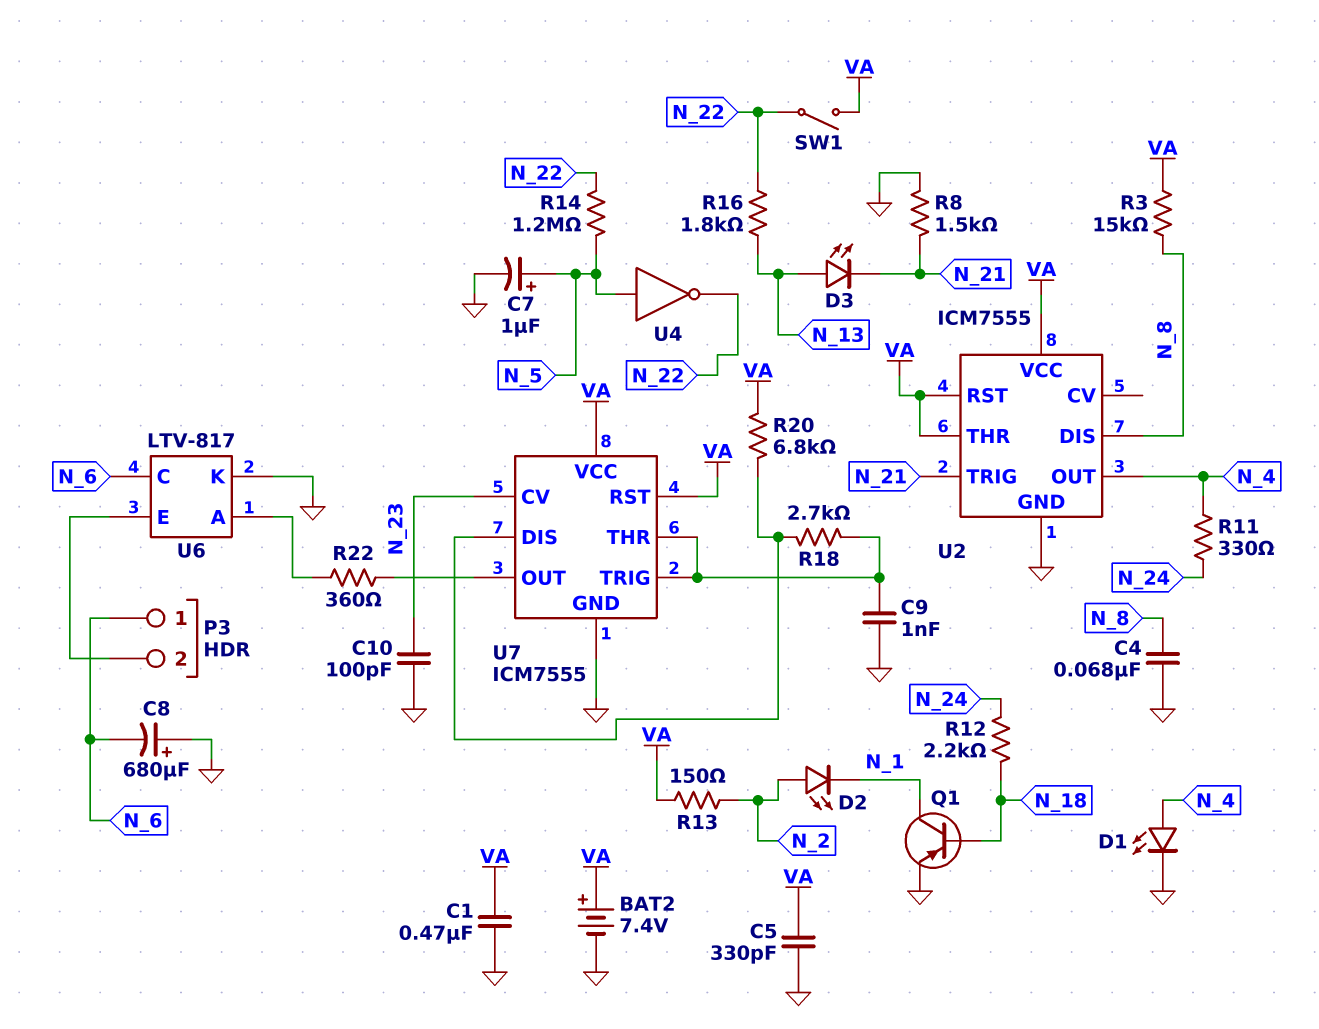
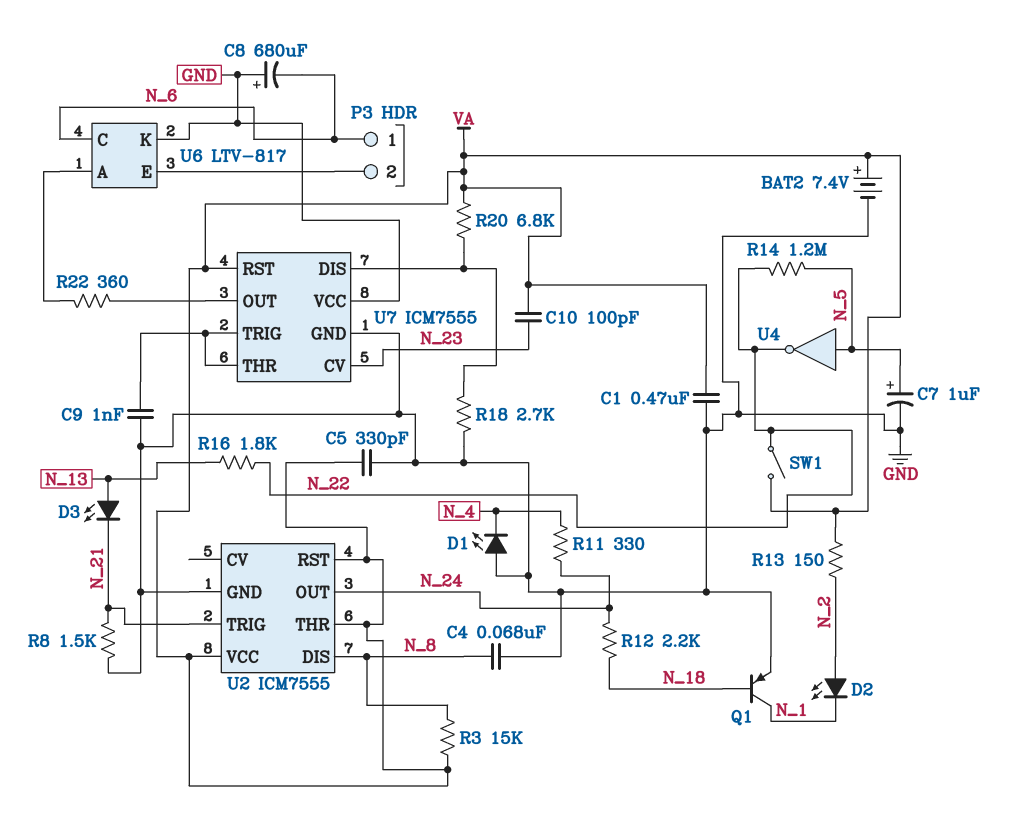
C10: 100pF (GND, N_23) -> 100pF (N_23, VA)
D1: LED (A N_4, K GND) -> LED (A GND, K N_4)
R18: 2.7k (U7/DIS, U7/THR) -> 2.7k (GND, U7/DIS)
U2 pin OUT: N_4 -> N_24
U7 pin VCC: VA -> GND

